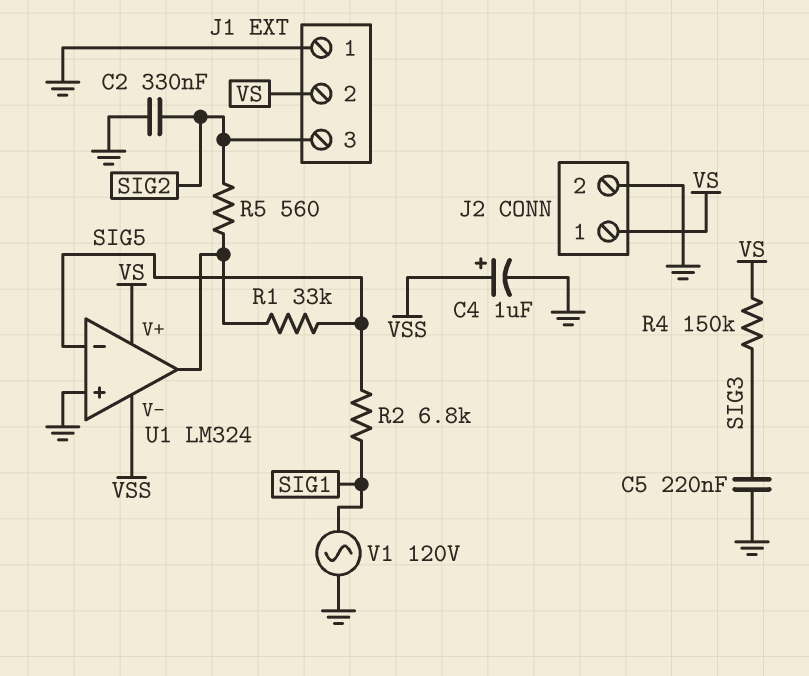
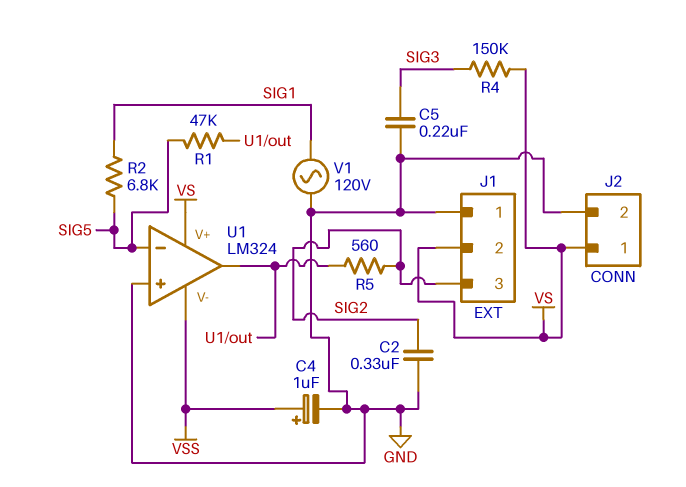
R1: 33k (SIG5, U1/out) -> 47k (SIG5, U1/out)

